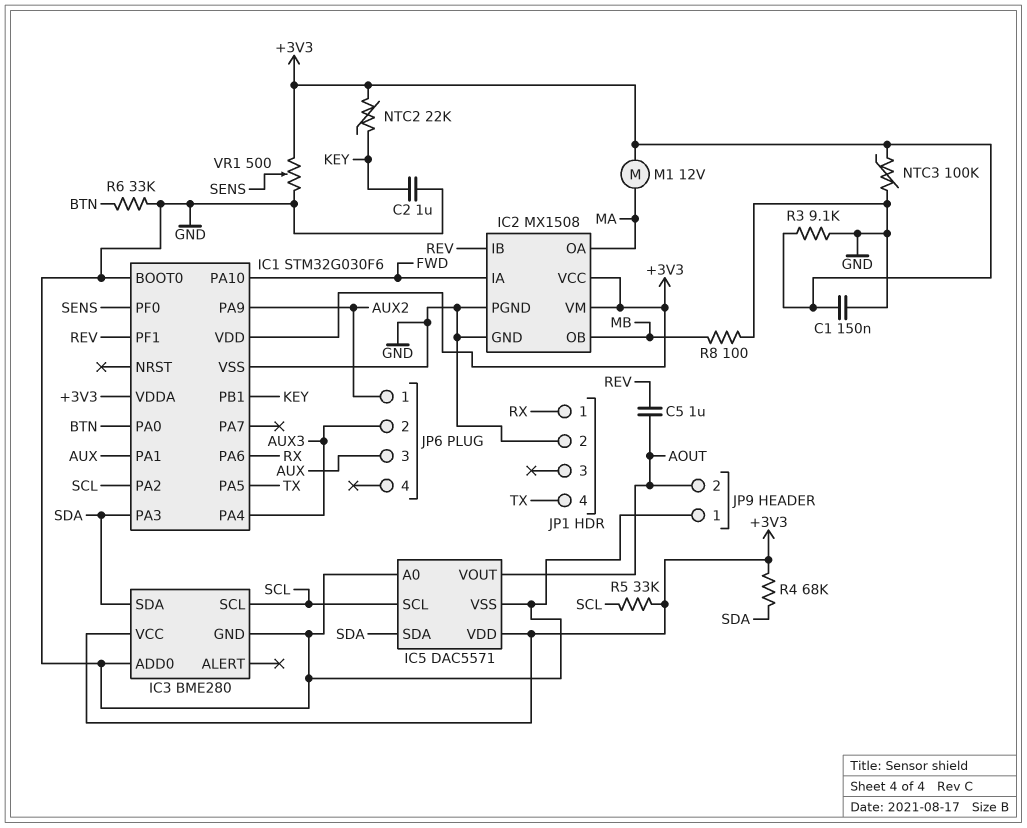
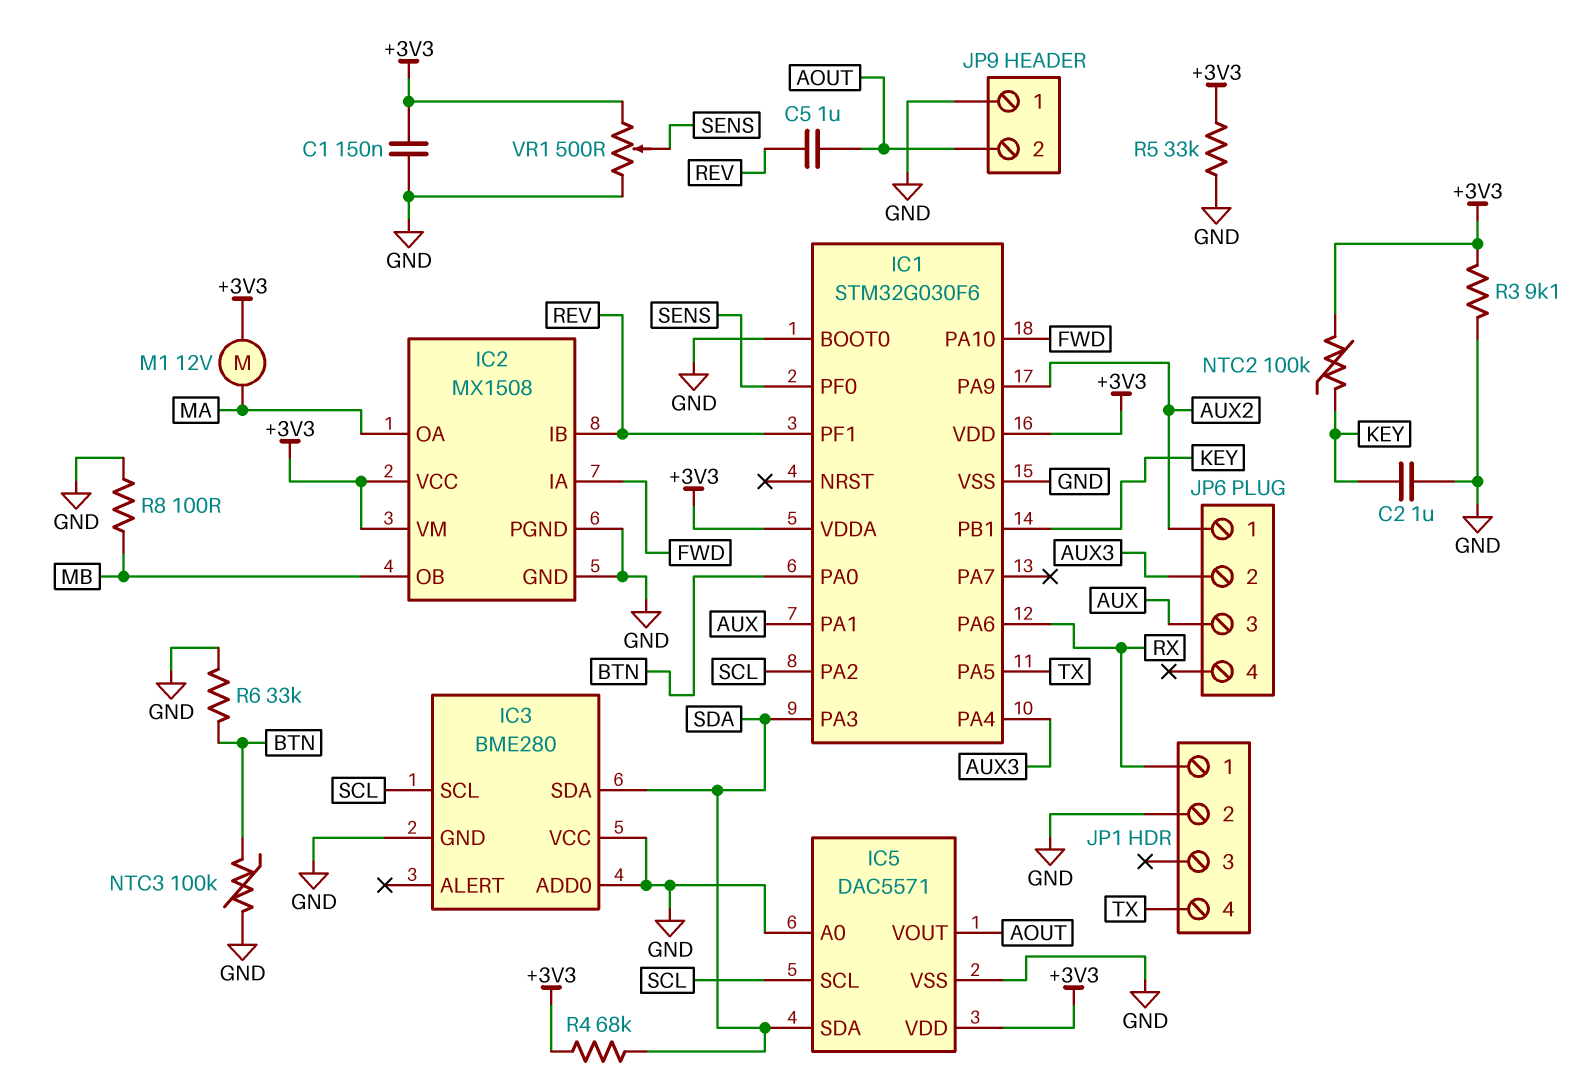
IC3 pin VCC: +3V3 -> GND
NTC2: 22k (+3V3, KEY) -> 100k (+3V3, KEY)
NTC3: 100k (+3V3, GND) -> 100k (BTN, GND)
R5: 33k (+3V3, SCL) -> 33k (+3V3, GND)

